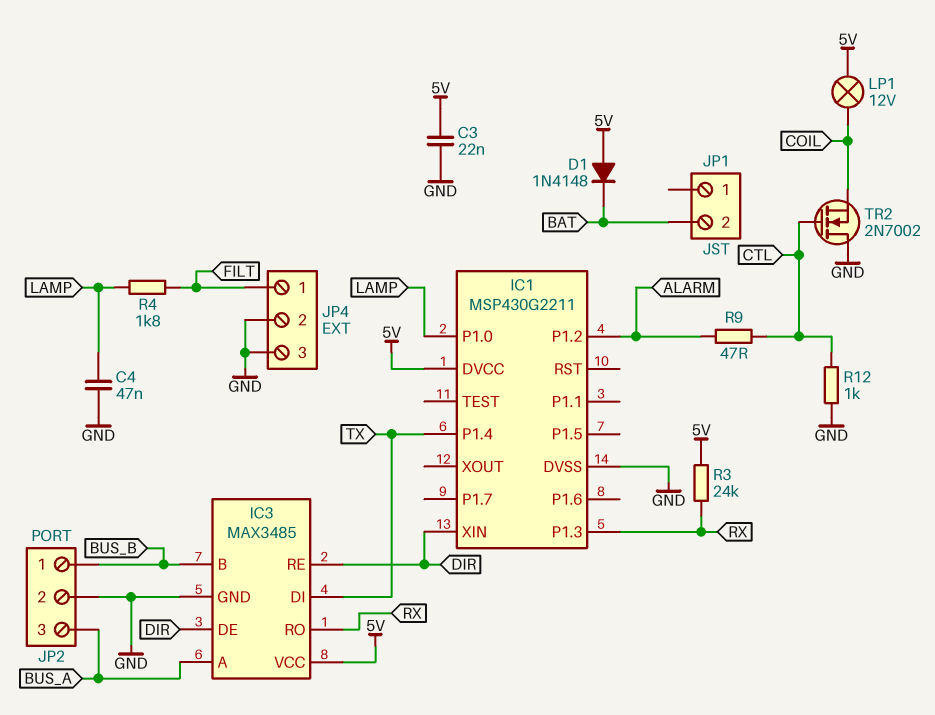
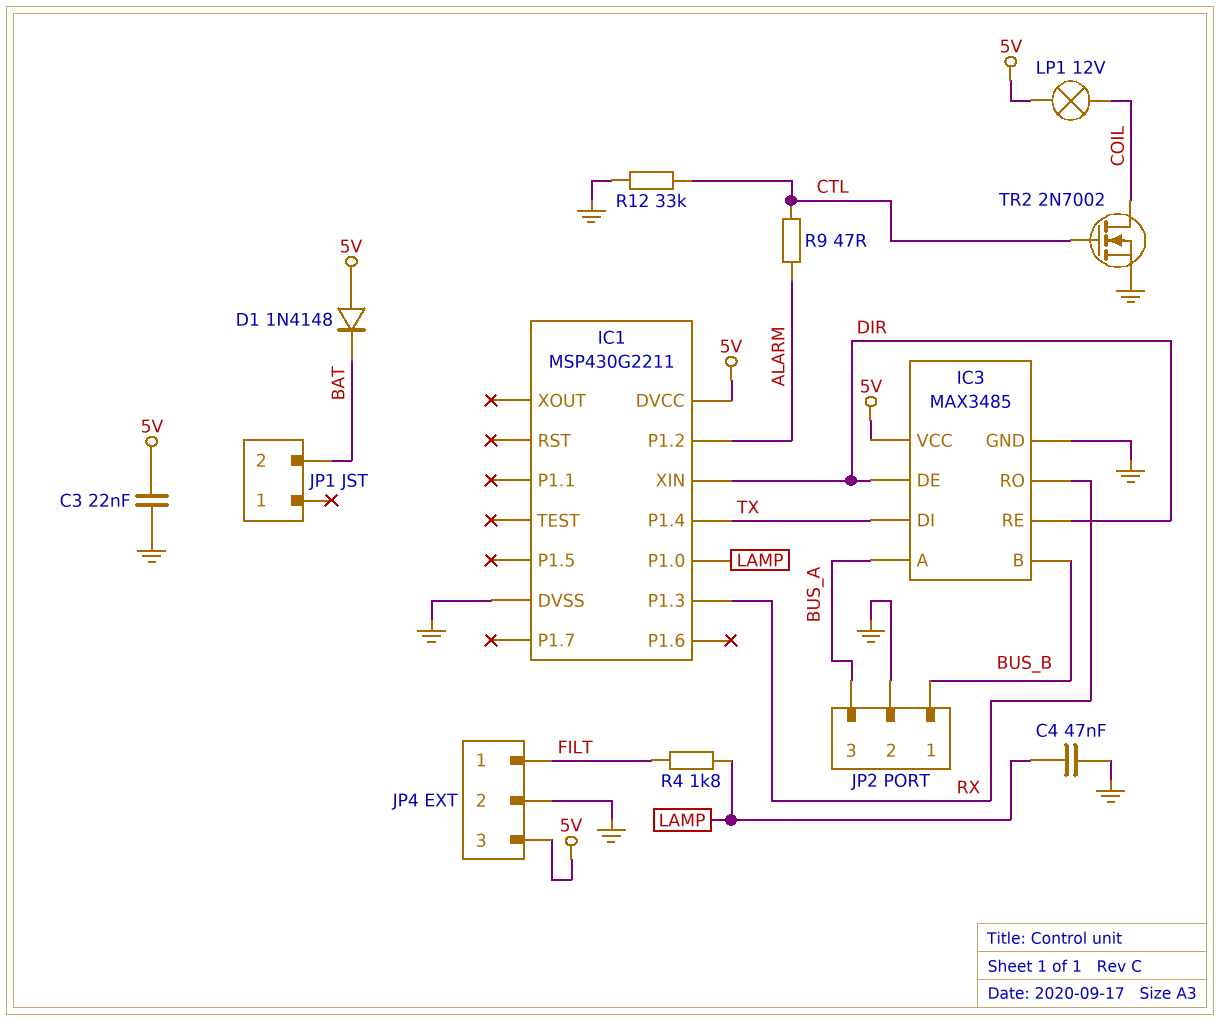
JP4 pin 3: GND -> 5V
R3: 24k (5V, RX) -> none
R12: 1k (CTL, GND) -> 33k (CTL, GND)
TR2: NMOS 2N7002 (G CTL, D GND, S COIL) -> NMOS 2N7002 (G CTL, D COIL, S GND)

